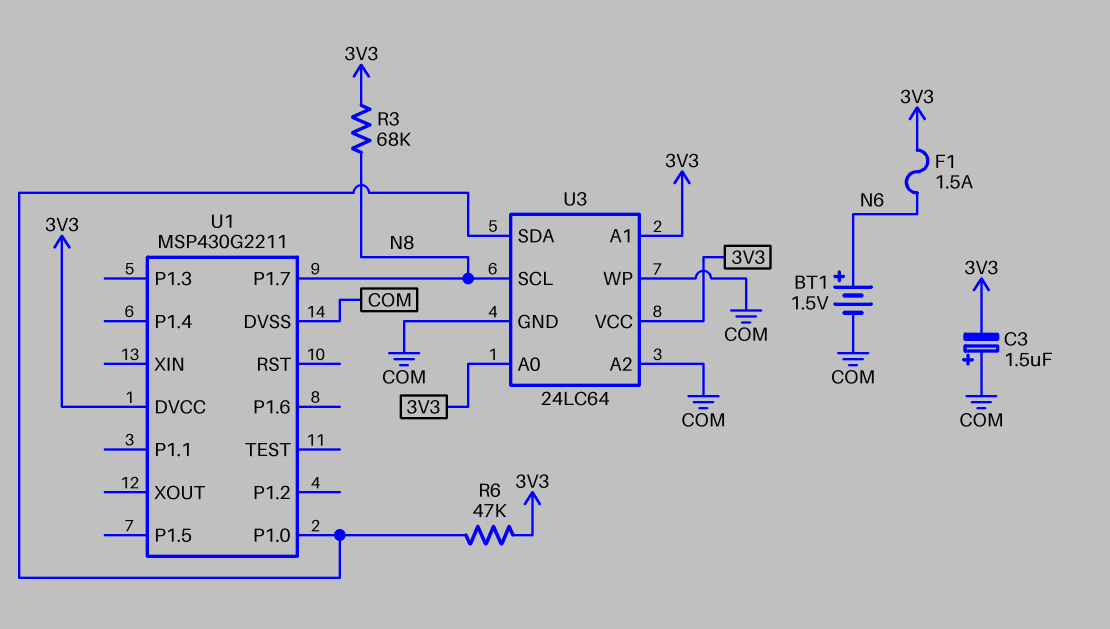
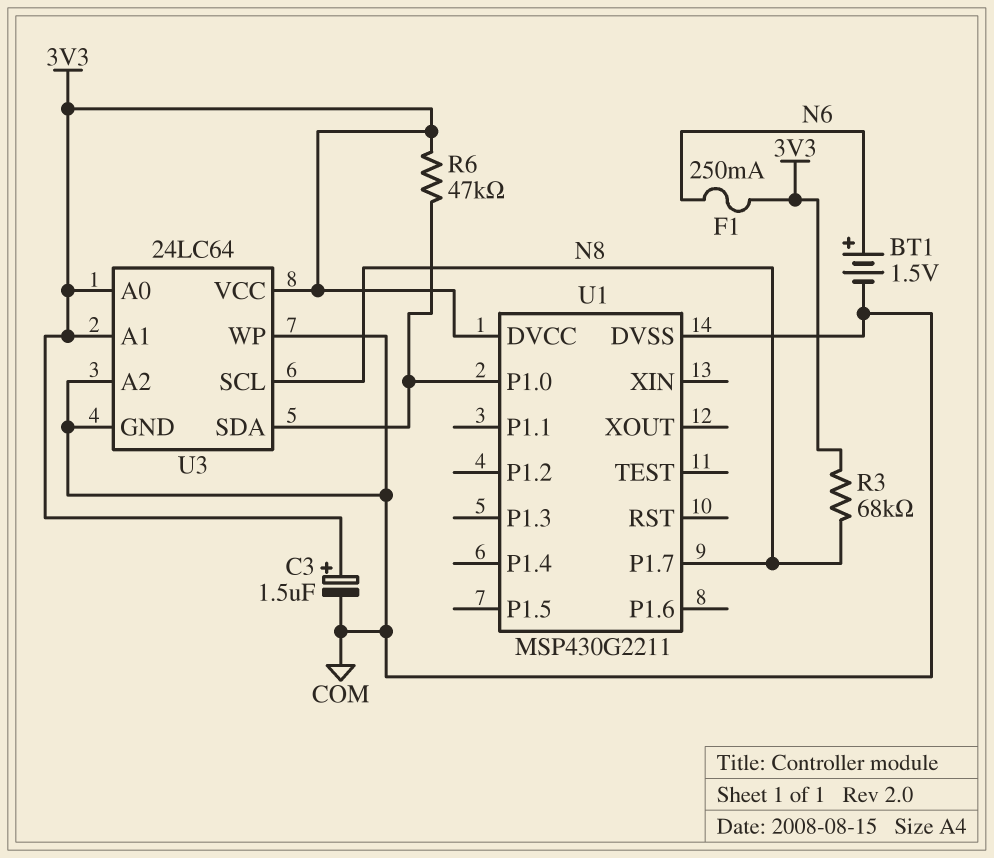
C3: 1.5uF (plus COM, minus 3V3) -> 1.5uF (plus 3V3, minus COM)
F1: 1.5A (3V3, N6) -> 250mA (3V3, N6)

